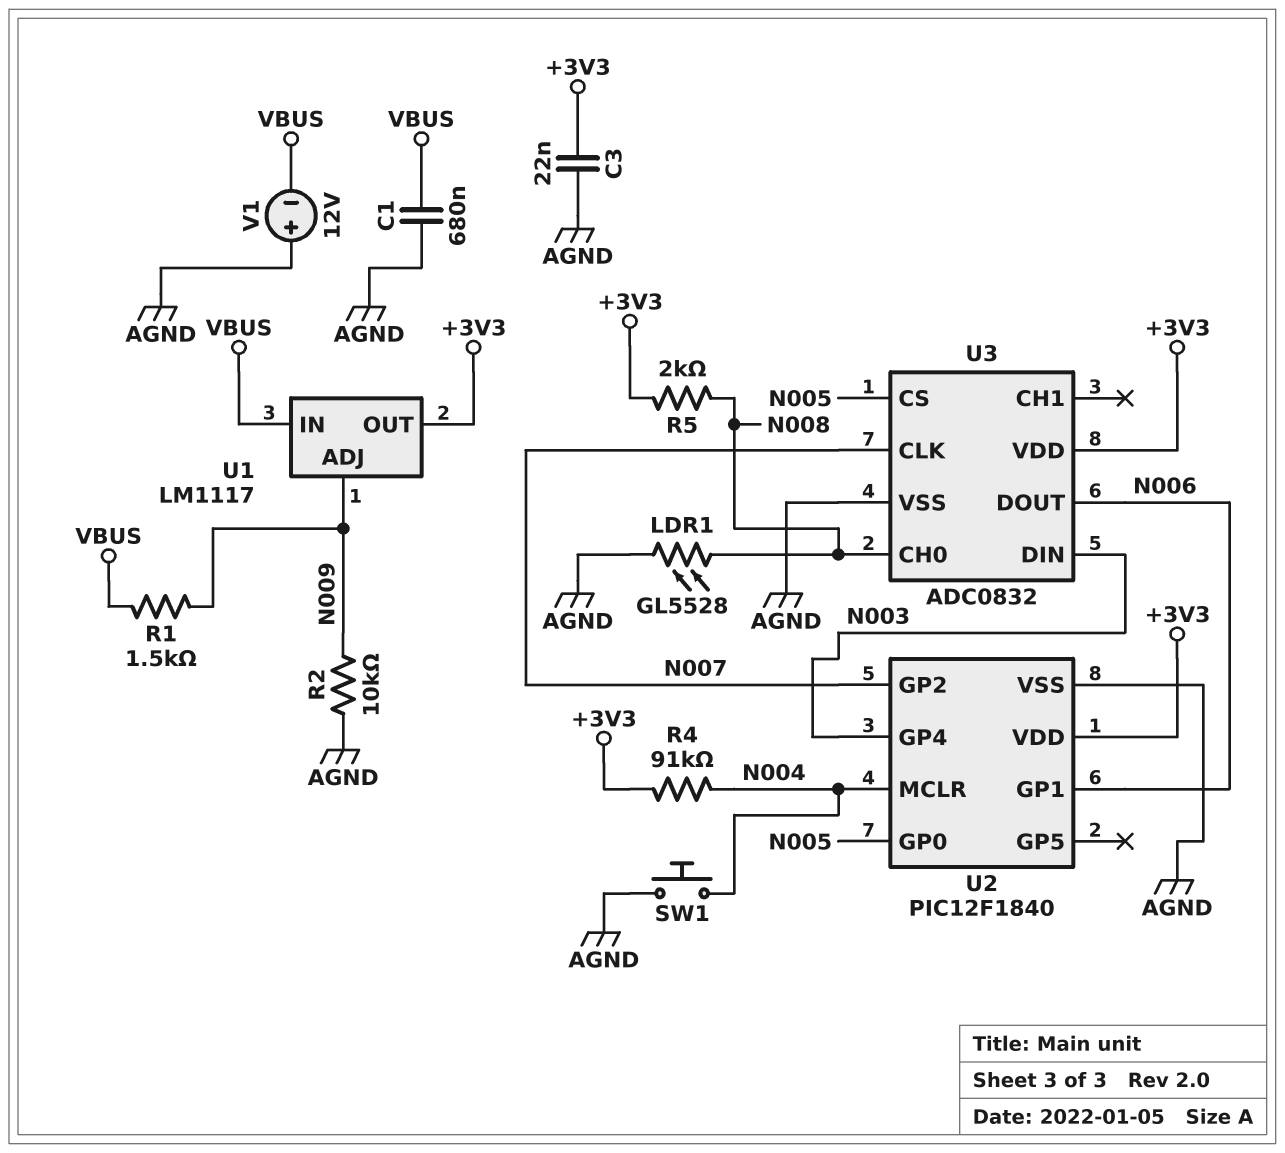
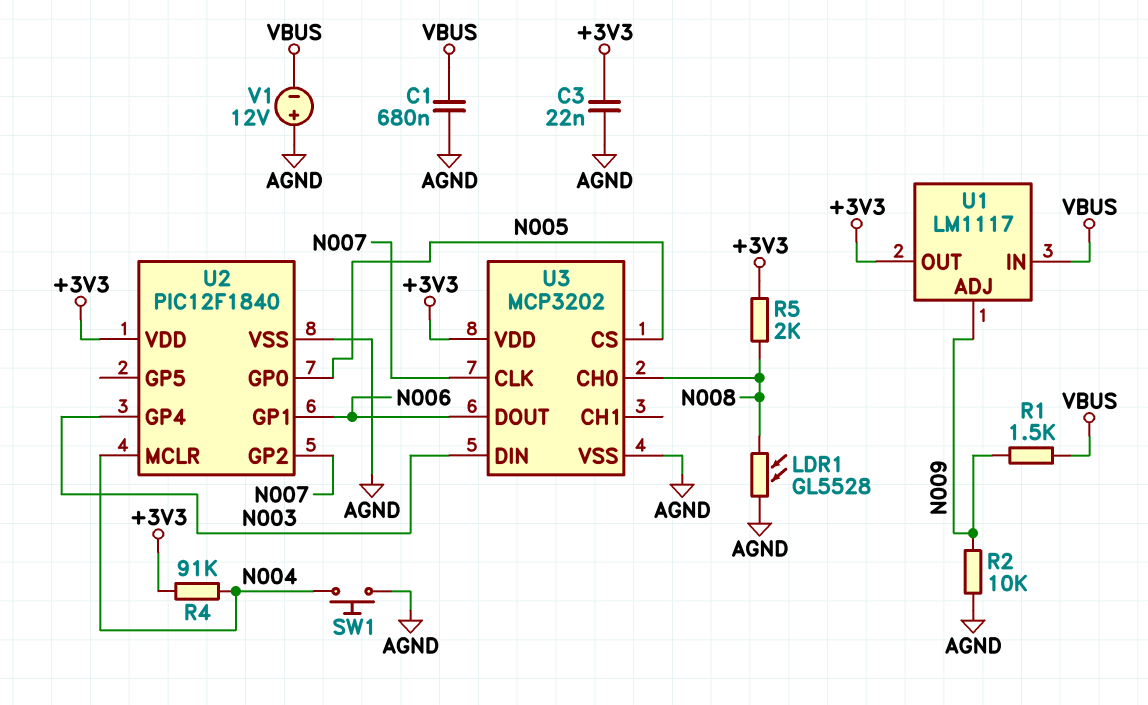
U3: ADC0832 -> MCP3202

